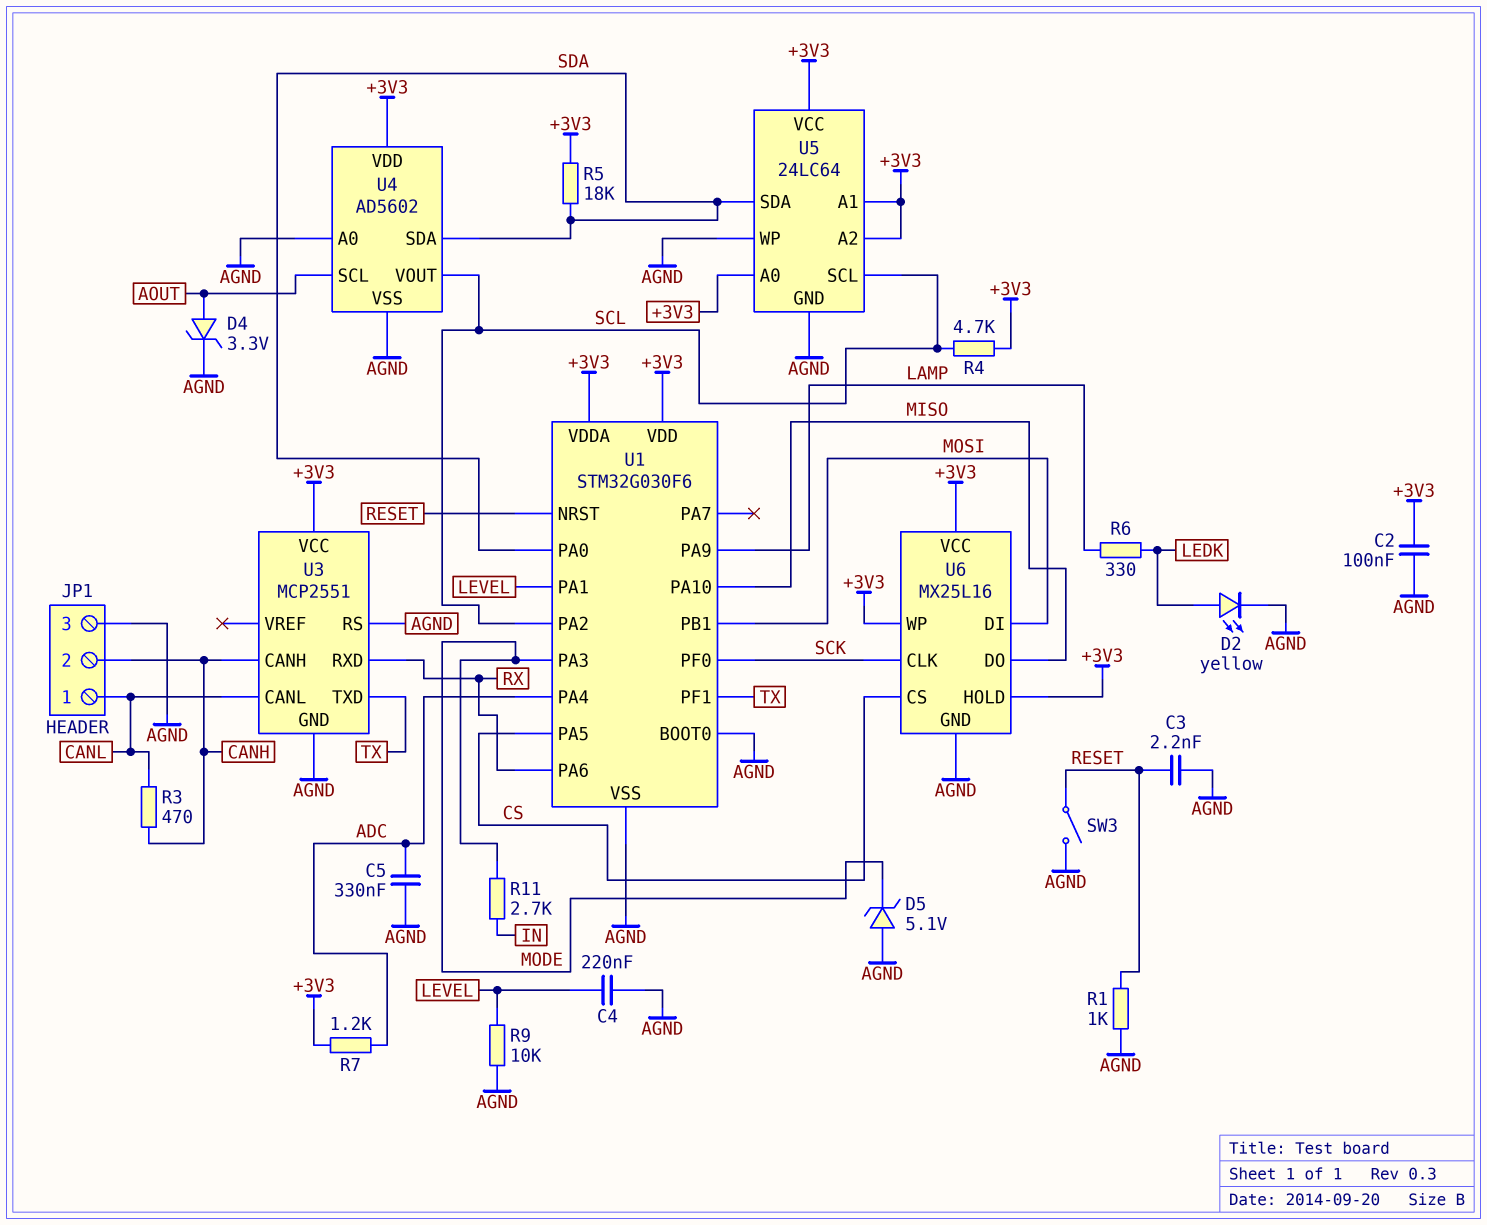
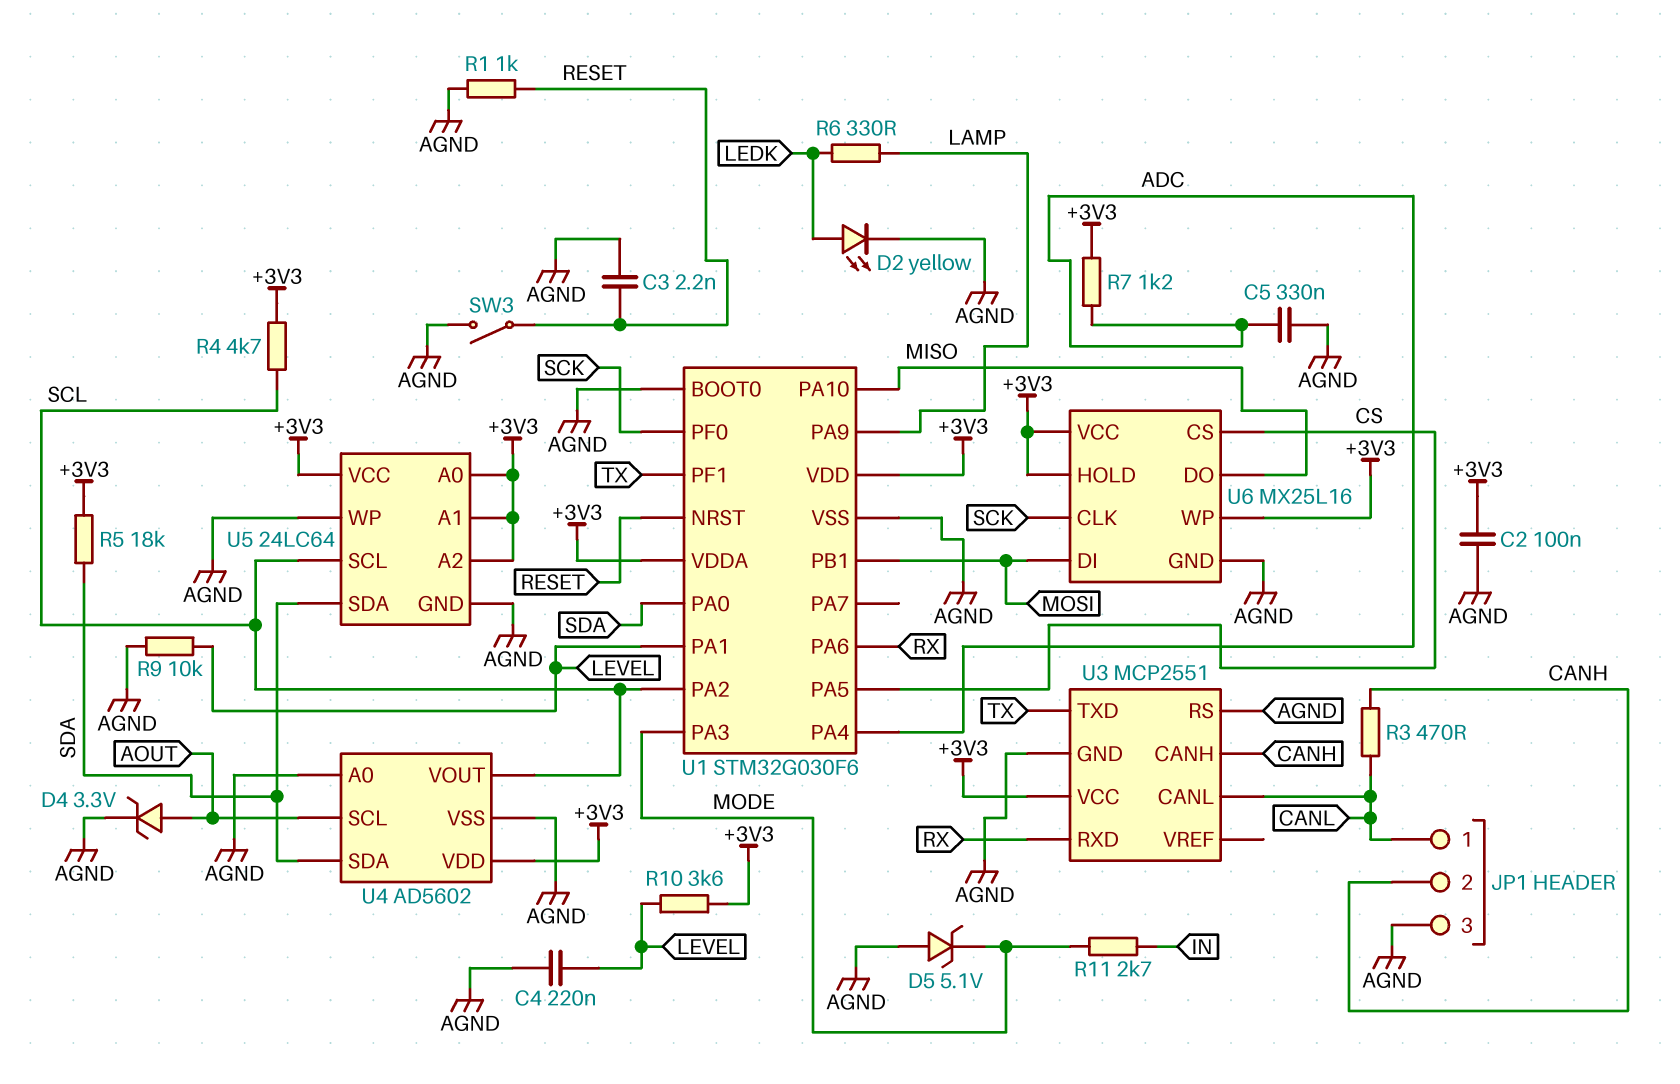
R10: none -> 3.6k (+3V3, LEVEL)

